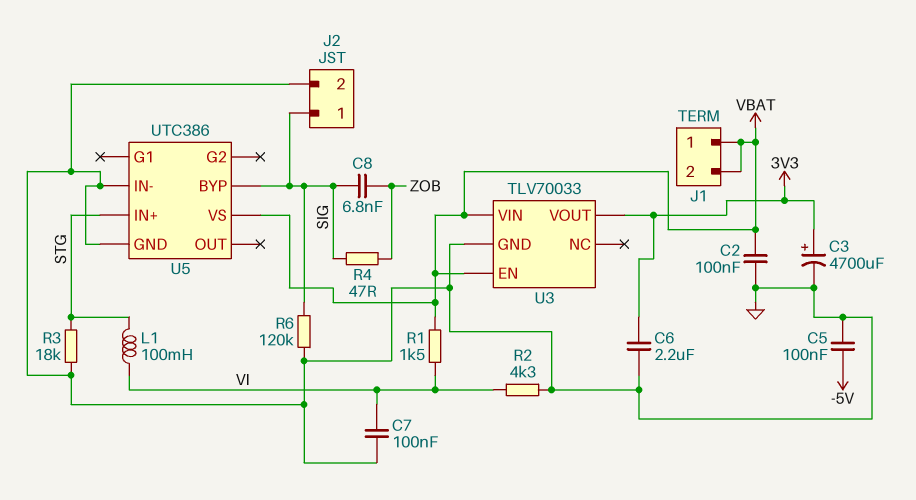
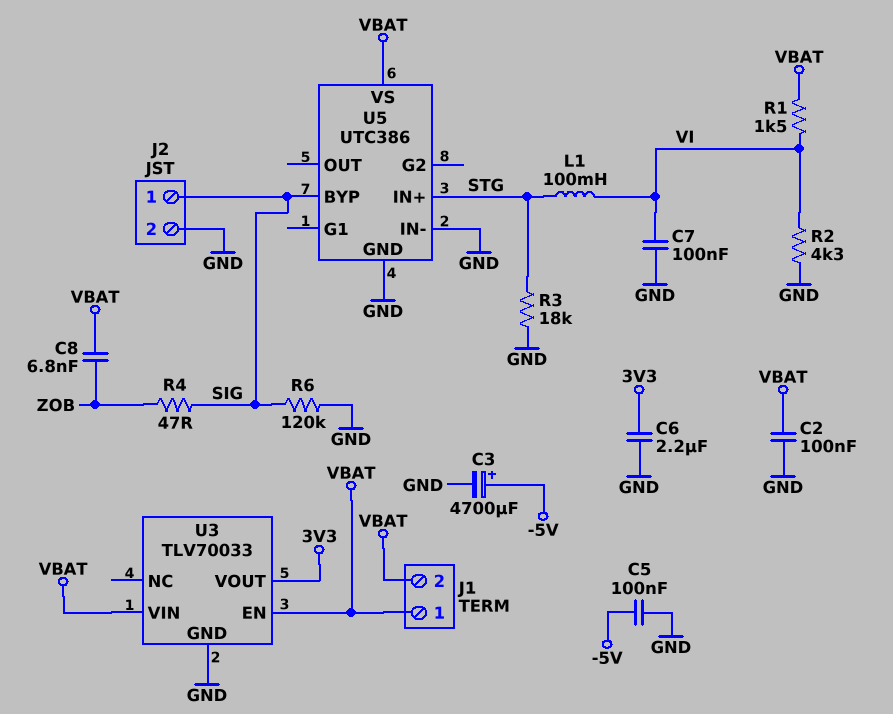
C3: 4700uF (plus 3V3, minus GND) -> 4700uF (plus -5V, minus GND)
C8: 6.8nF (SIG, ZOB) -> 6.8nF (VBAT, ZOB)

